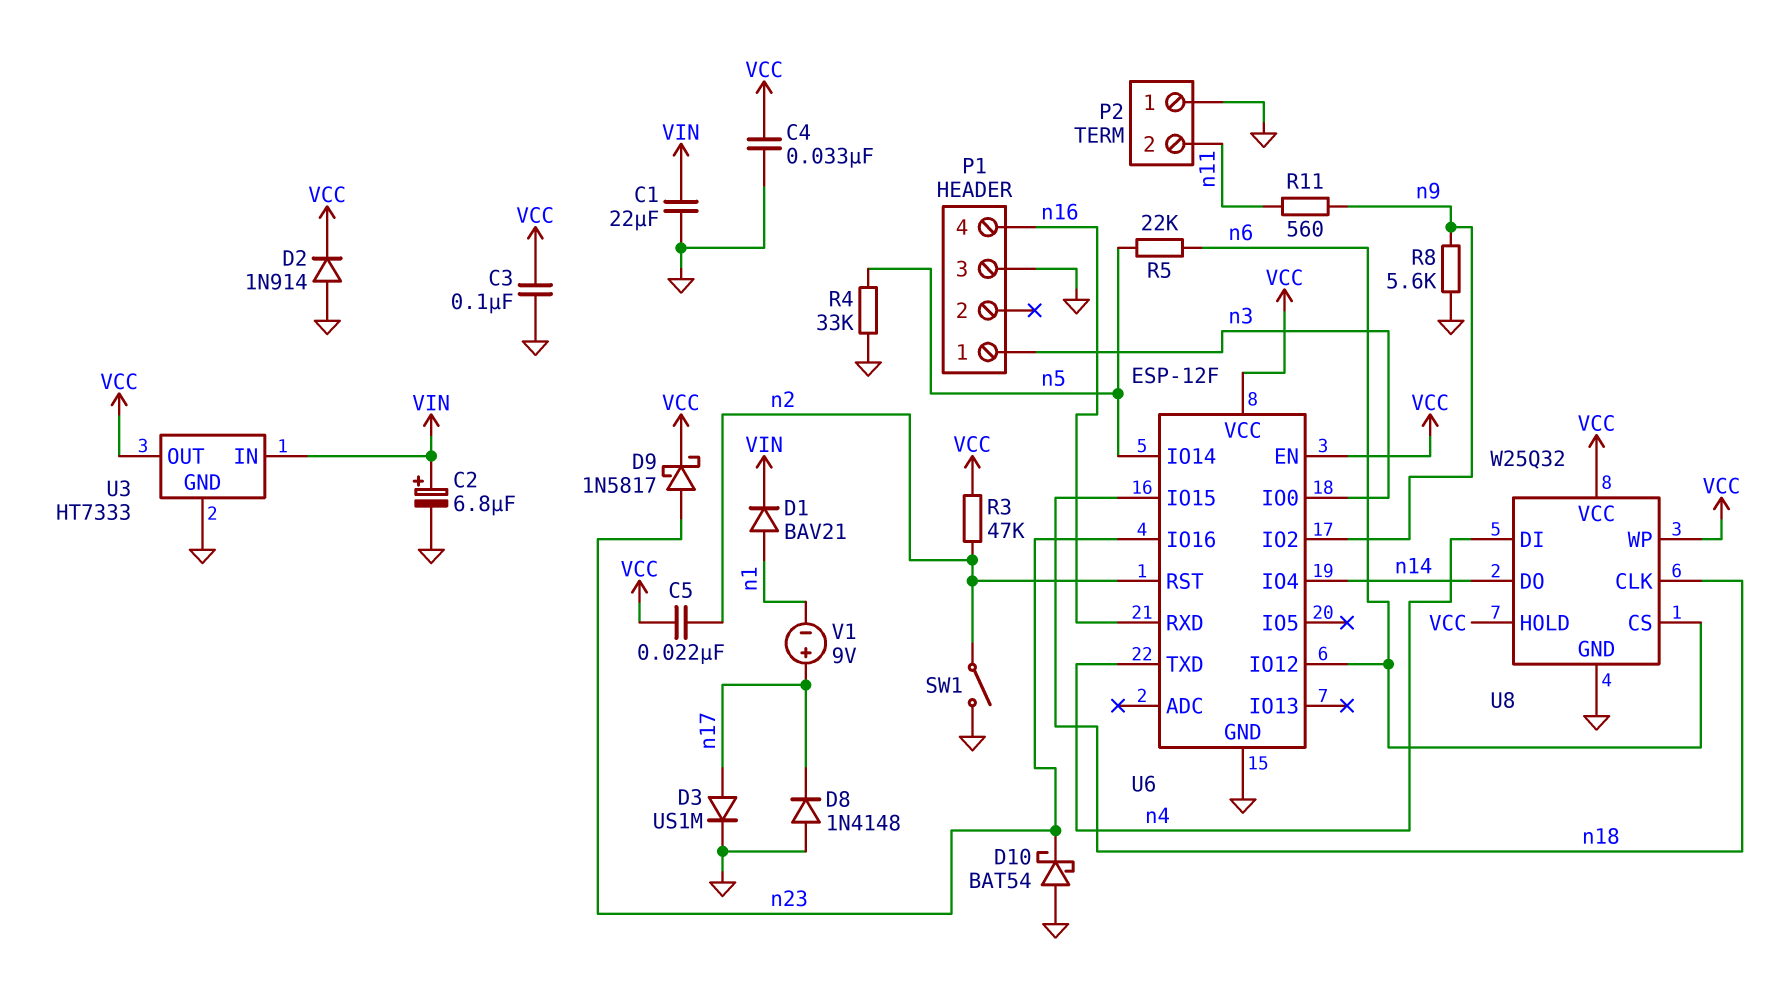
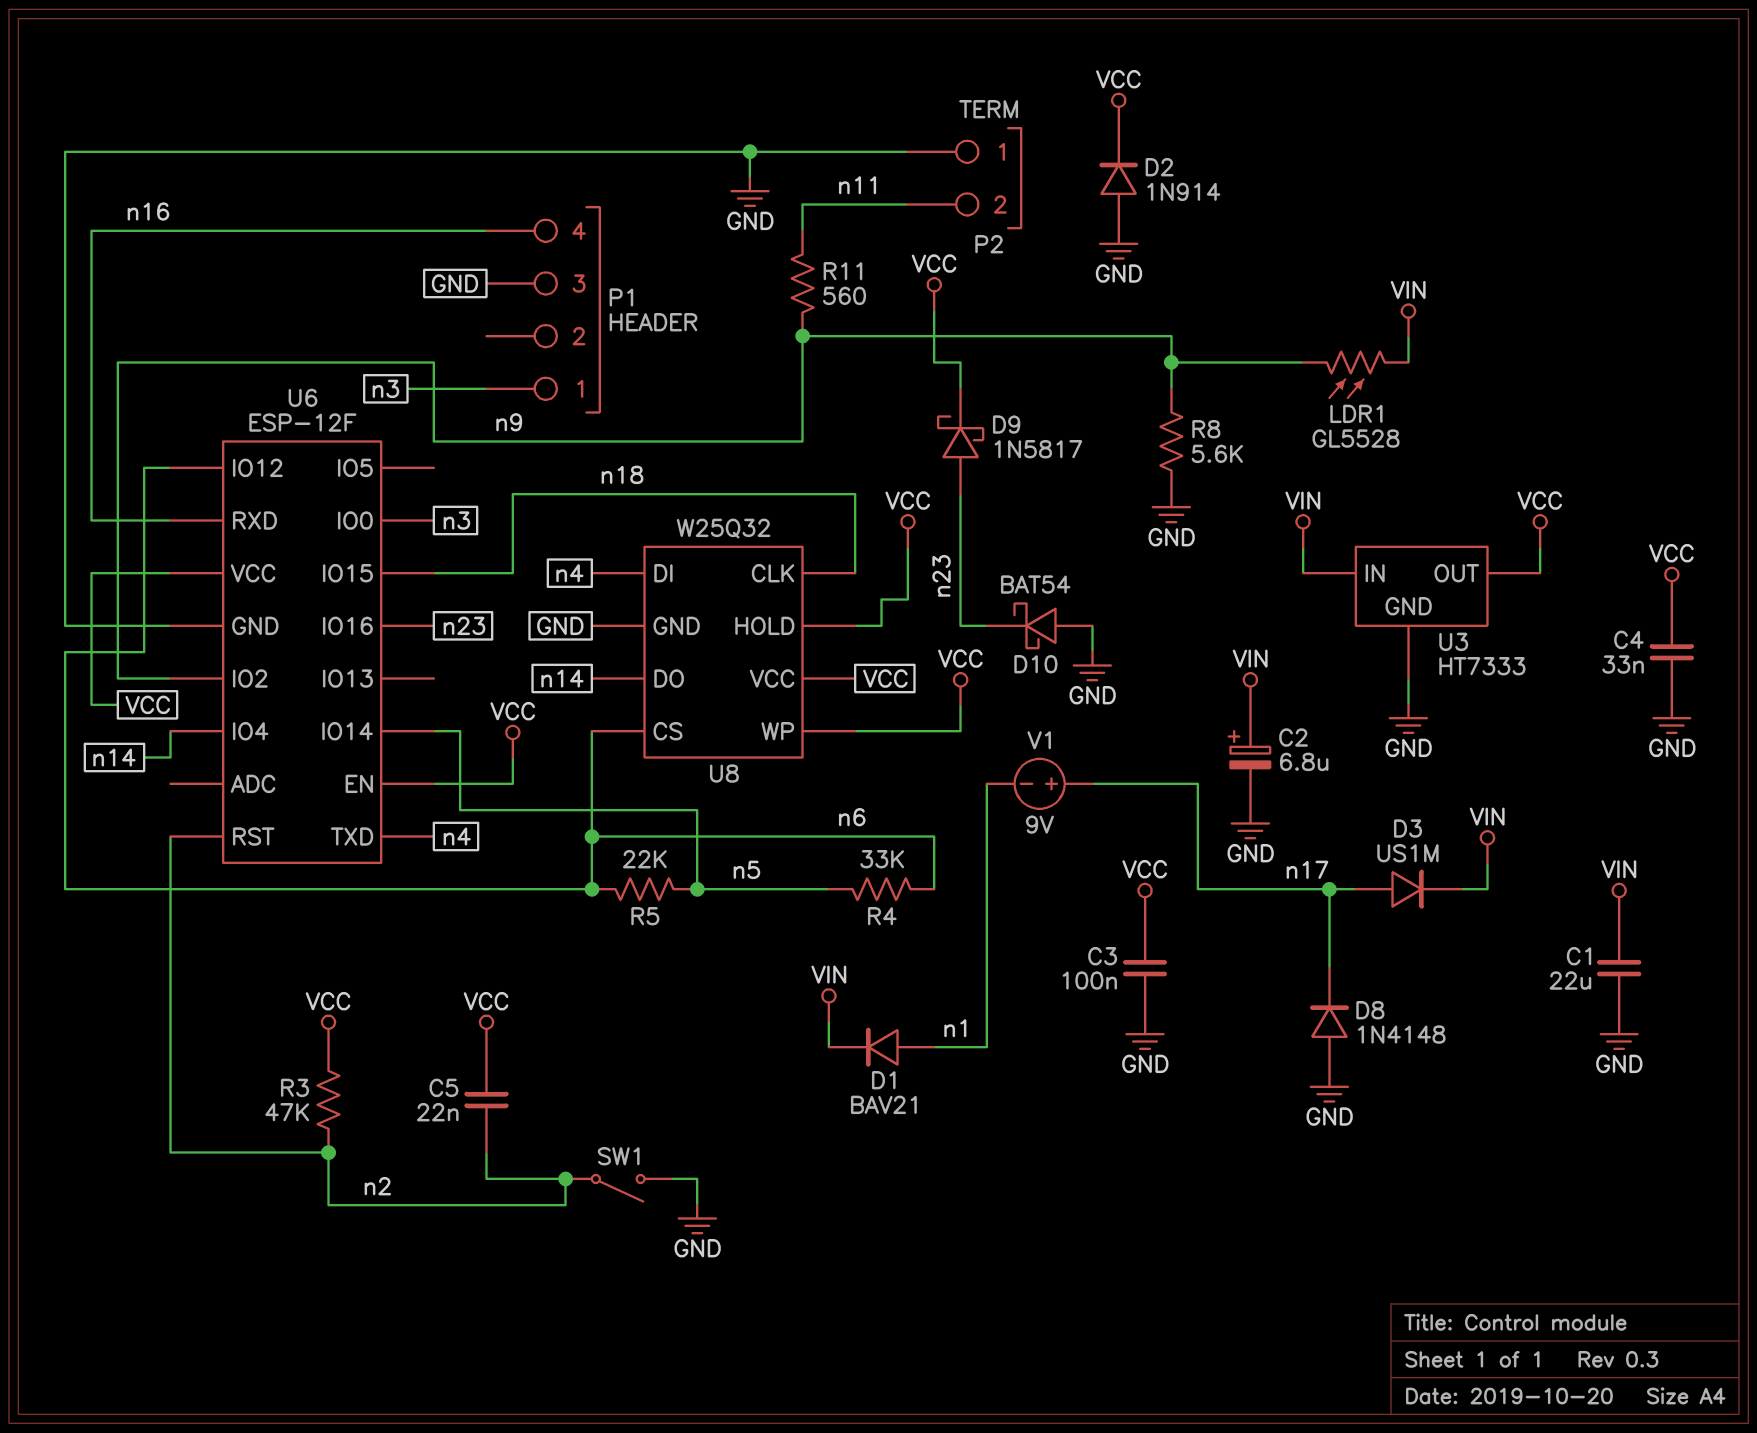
D3: diode US1M (A n17, K GND) -> diode US1M (A n17, K VIN)
LDR1: none -> GL5528 (VIN, n9)
R4: 33k (GND, n5) -> 33k (n5, n6)

